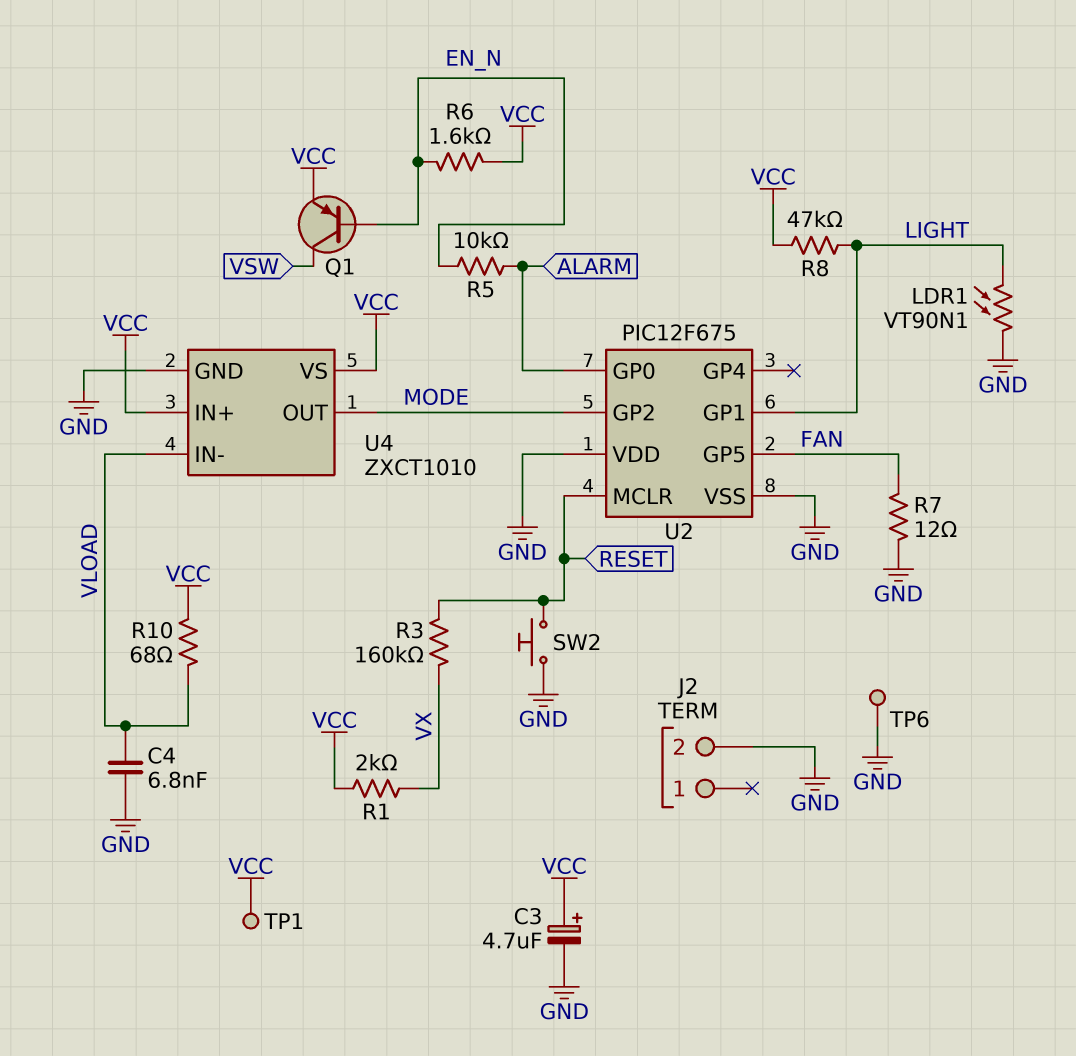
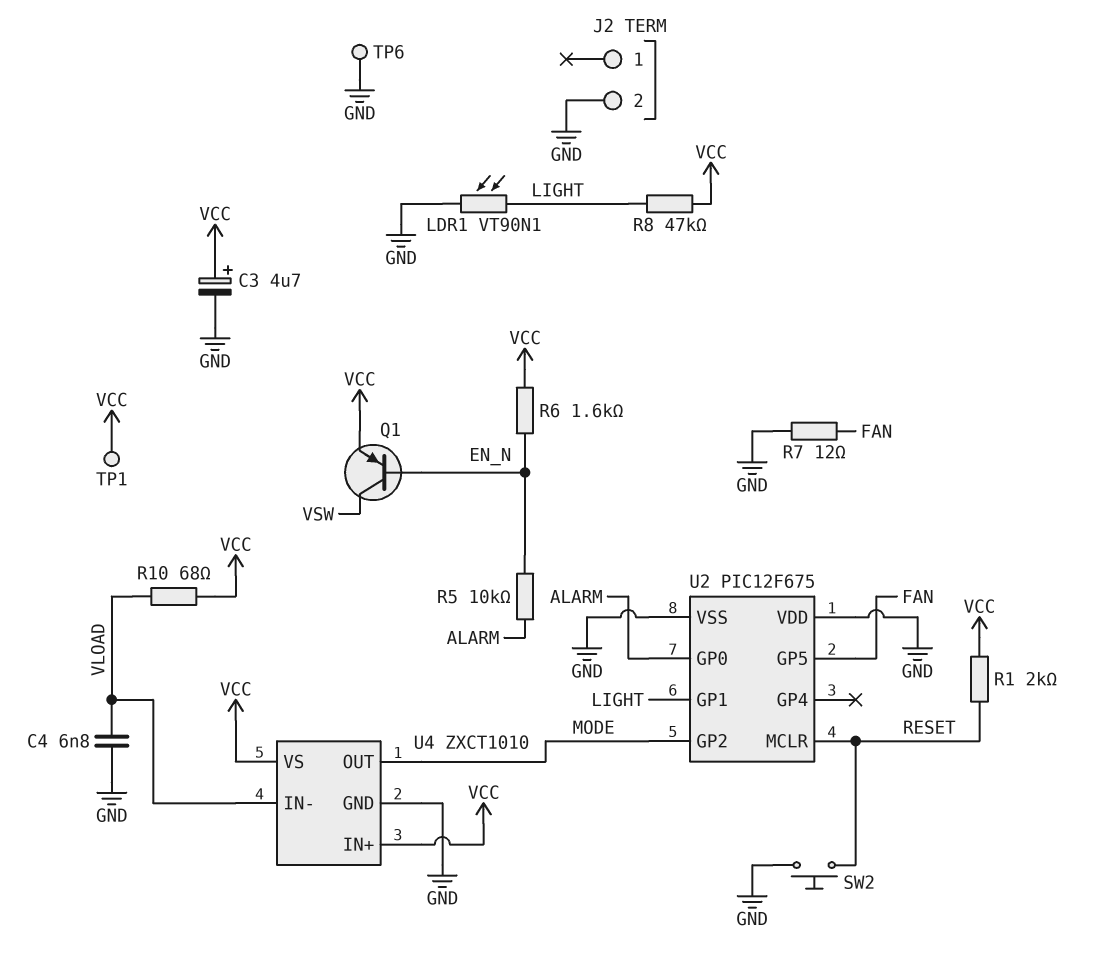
R1: 2k (VCC, VX) -> 2k (RESET, VCC)
R3: 160k (RESET, VX) -> none

